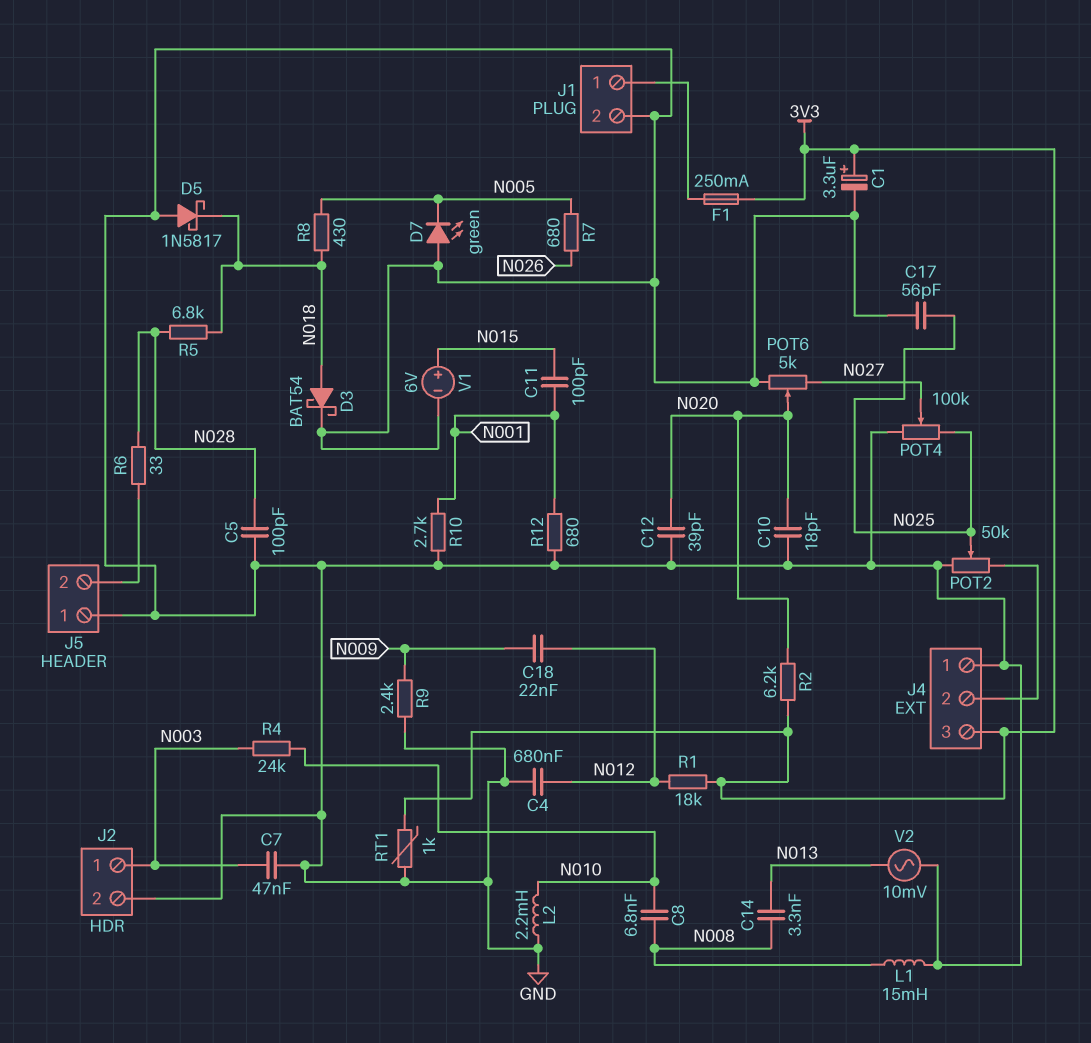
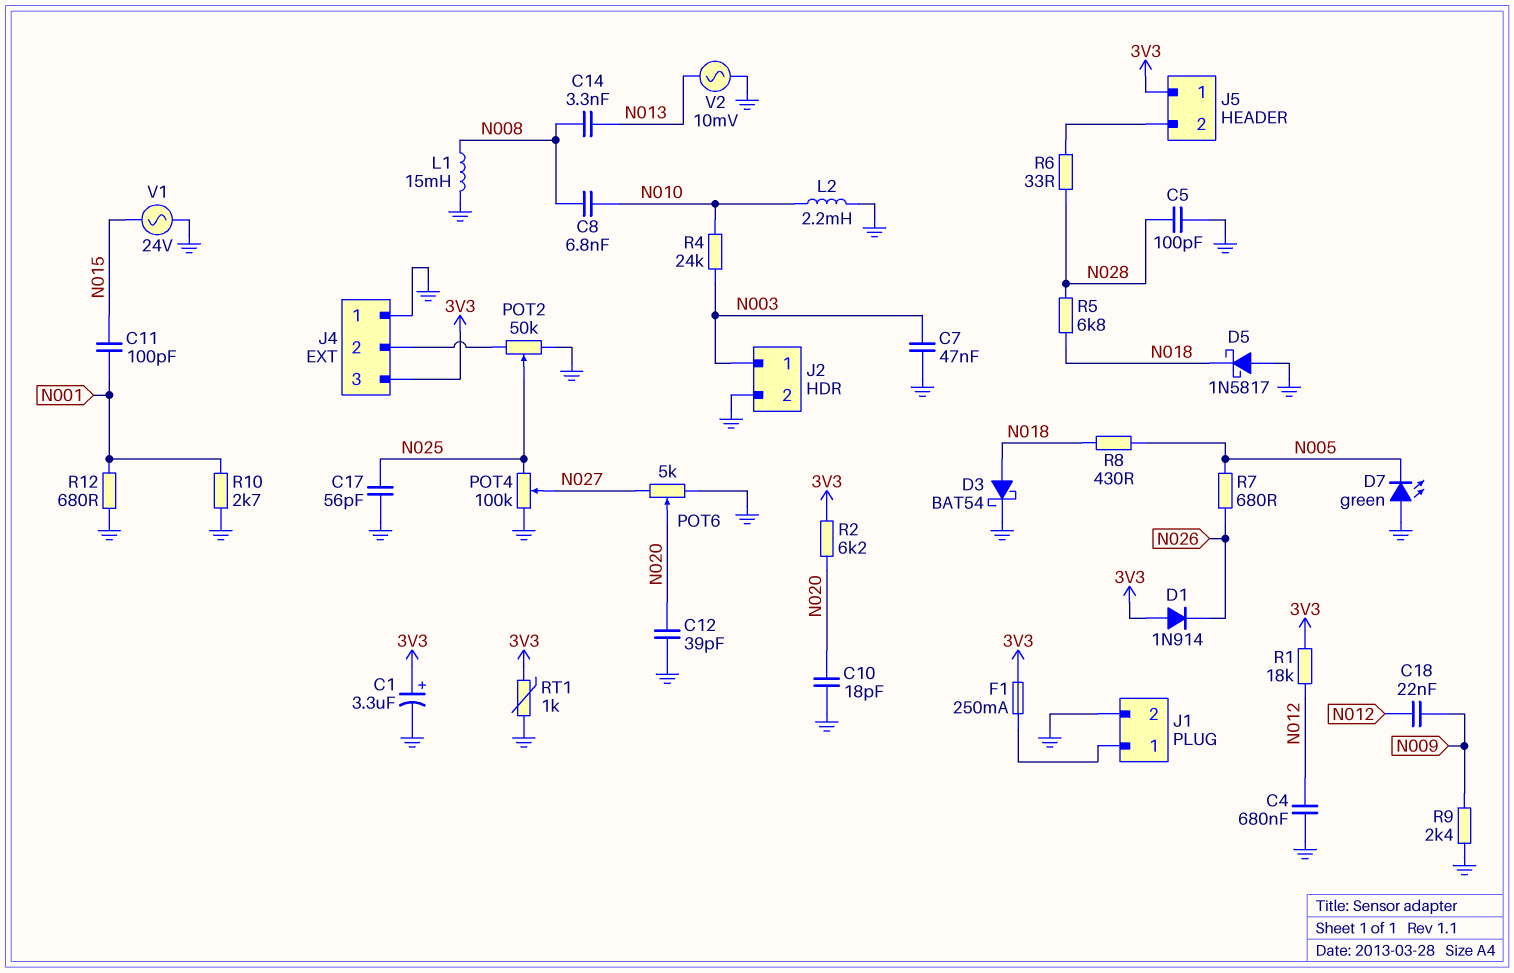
D1: none -> diode 1N914 (A 3V3, K N026)
J5 pin 1: GND -> 3V3
V1: 6V (plus N015, minus GND) -> AC 24V (GND, N015)

